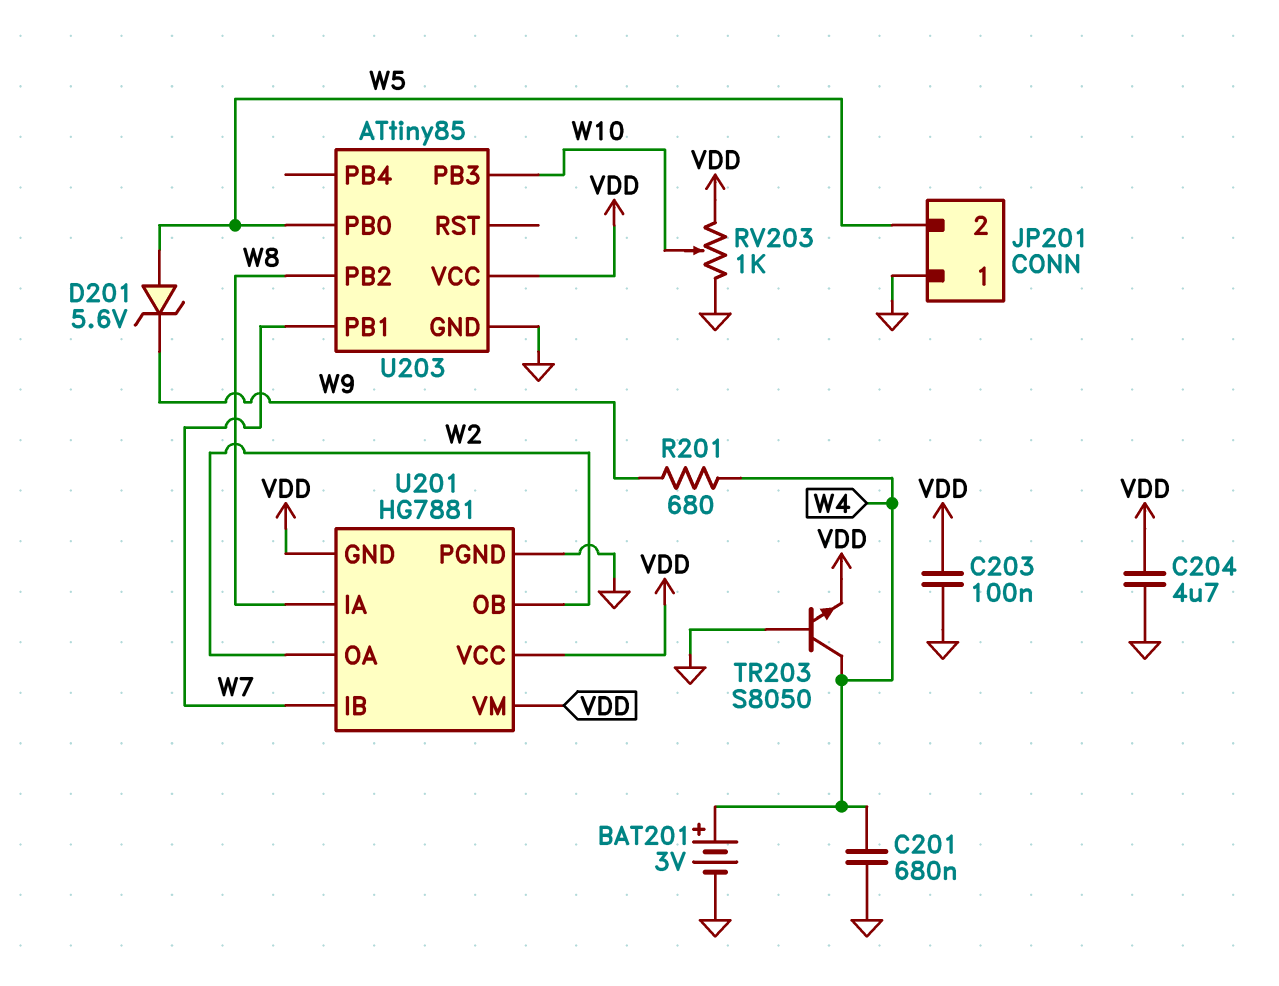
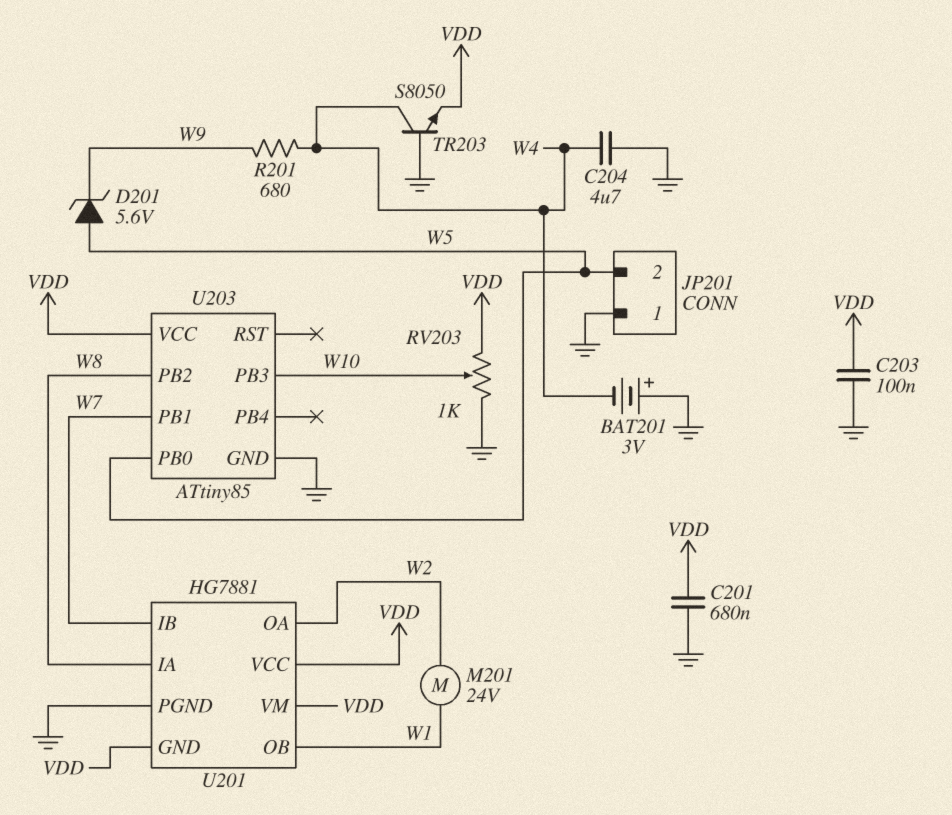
BAT201: 3V (plus W4, minus GND) -> 3V (plus GND, minus W4)
C201: 680nF (GND, W4) -> 680nF (GND, VDD)
C204: 4.7uF (GND, VDD) -> 4.7uF (GND, W4)
M201: none -> motor 24V (W1, W2)
U201 pin OB: W2 -> W1

